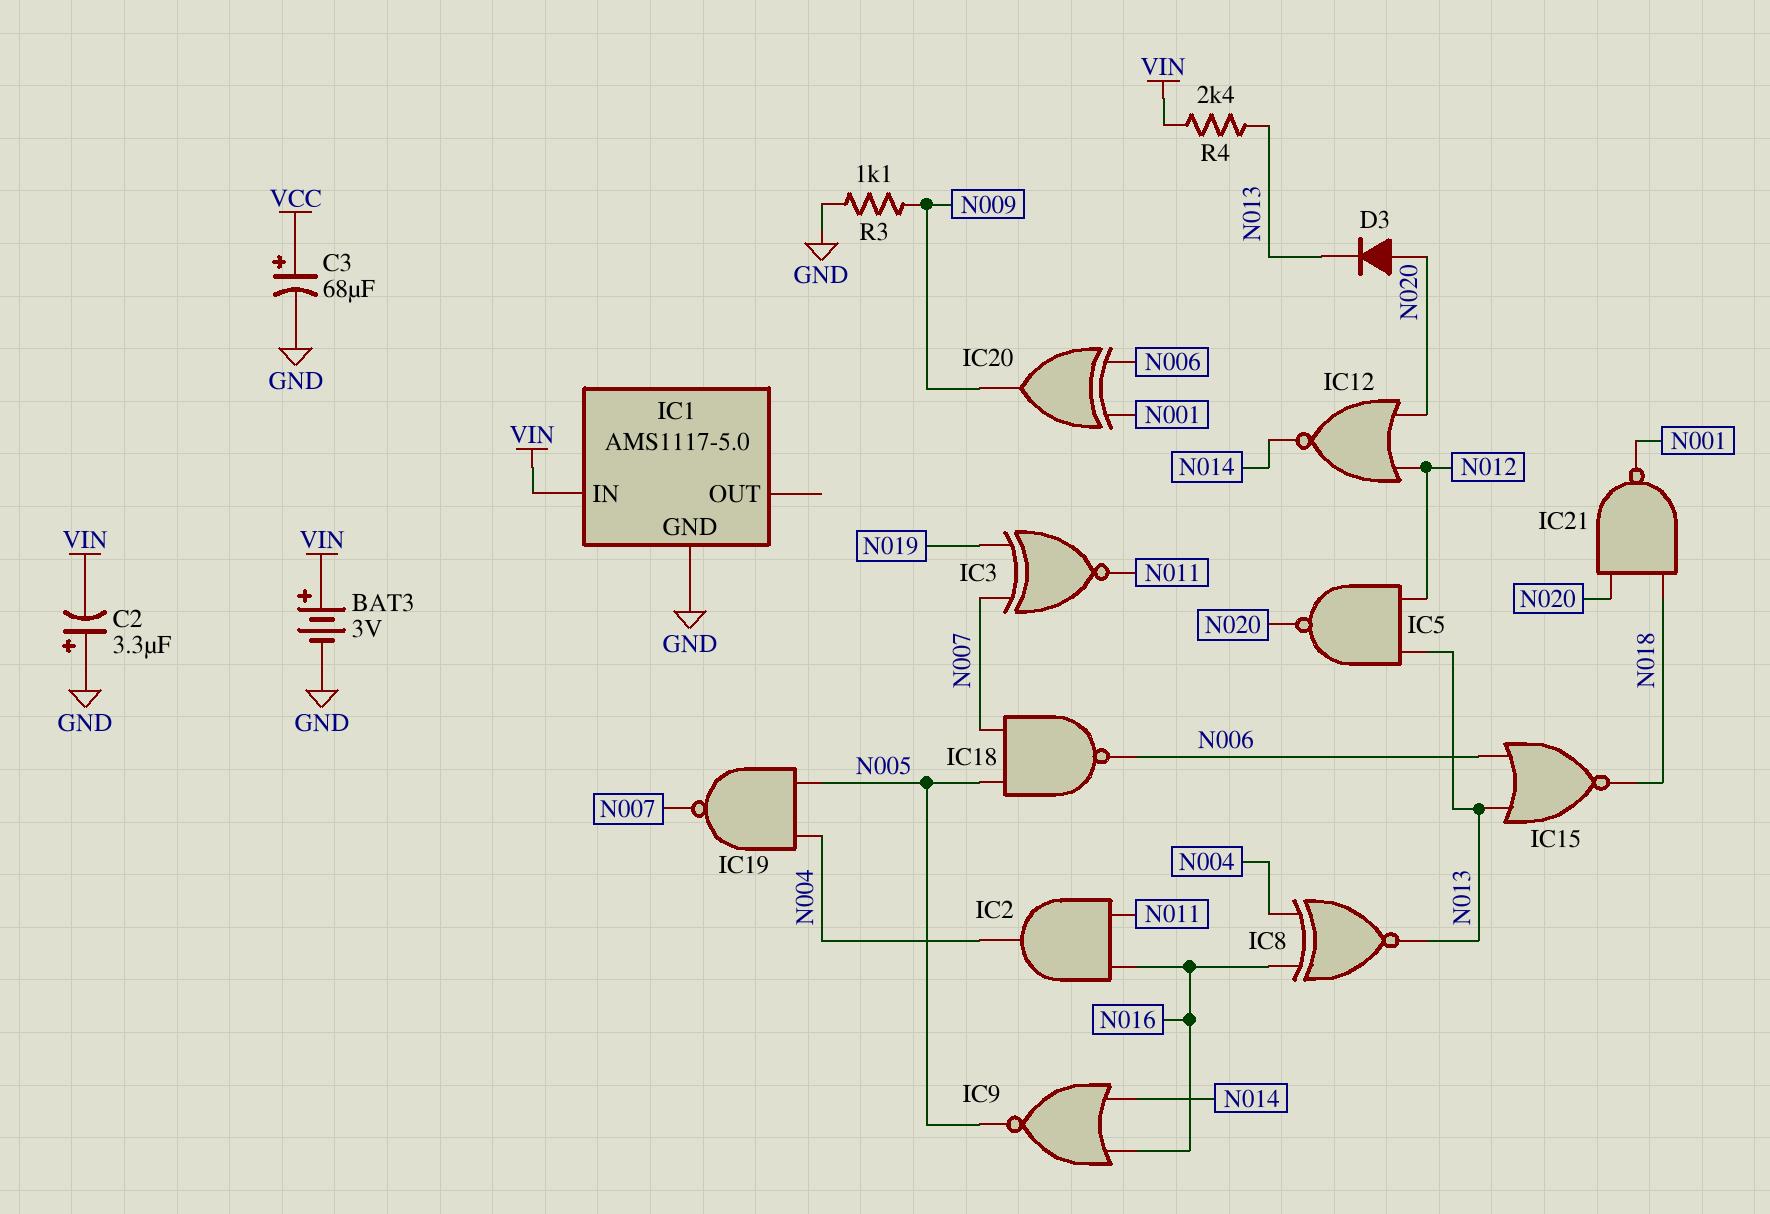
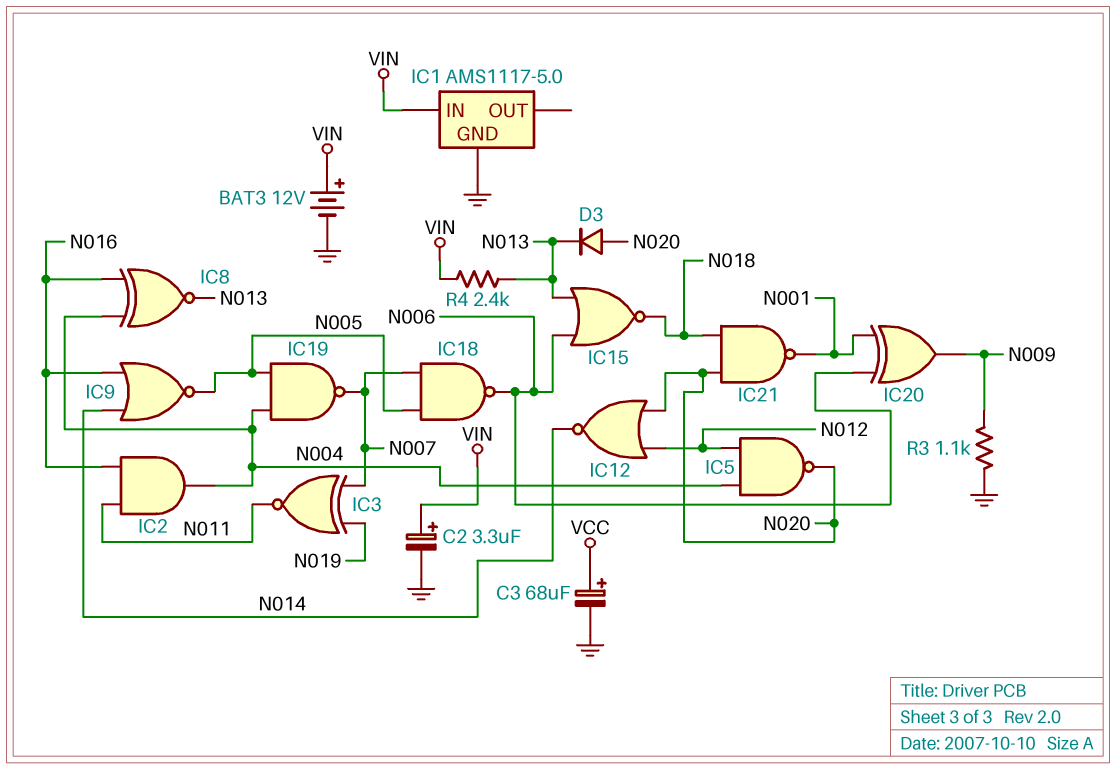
BAT3: 3V (plus VIN, minus GND) -> 12V (plus VIN, minus GND)
C2: 3.3uF (plus GND, minus VIN) -> 3.3uF (plus VIN, minus GND)
IC5: NAND (in N012, in N013, out N020) -> NAND (in N004, in N012, out N020)

